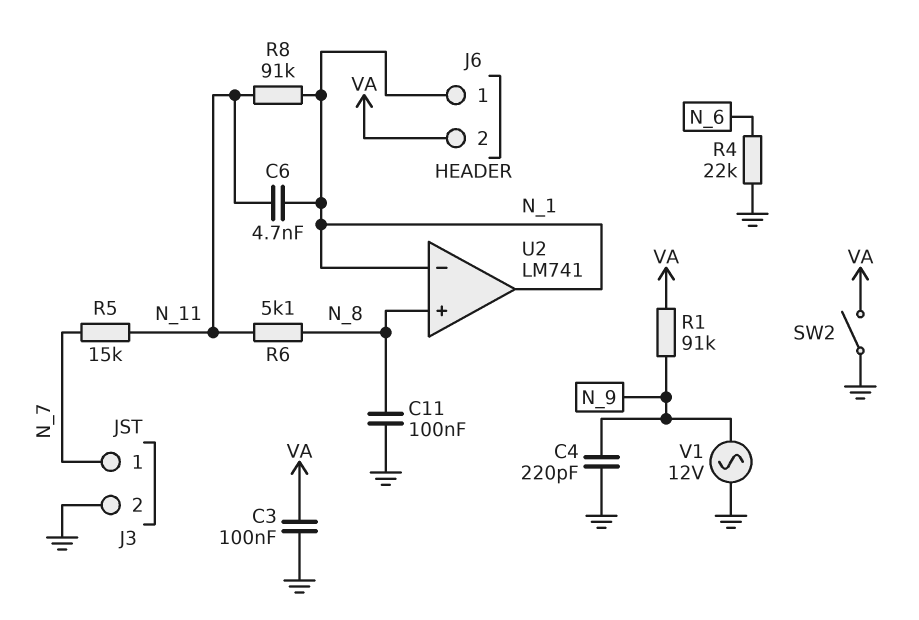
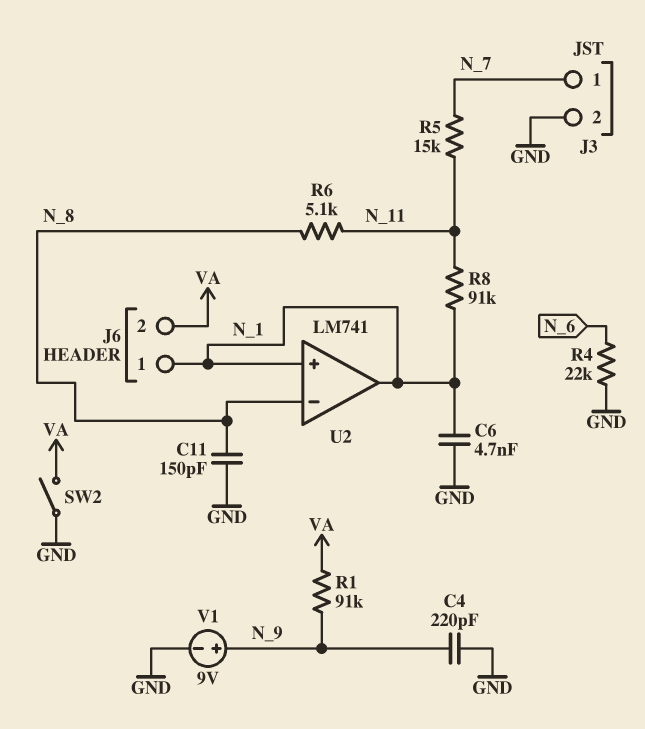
C3: 100nF (GND, VA) -> none
C6: 4.7nF (N_1, N_11) -> 4.7nF (GND, N_1)
C11: 100nF (GND, N_8) -> 150pF (GND, N_8)
U2 pin in+: N_8 -> N_1
U2 pin in-: N_1 -> N_8
V1: AC 12V (GND, N_9) -> 9V (plus N_9, minus GND)

